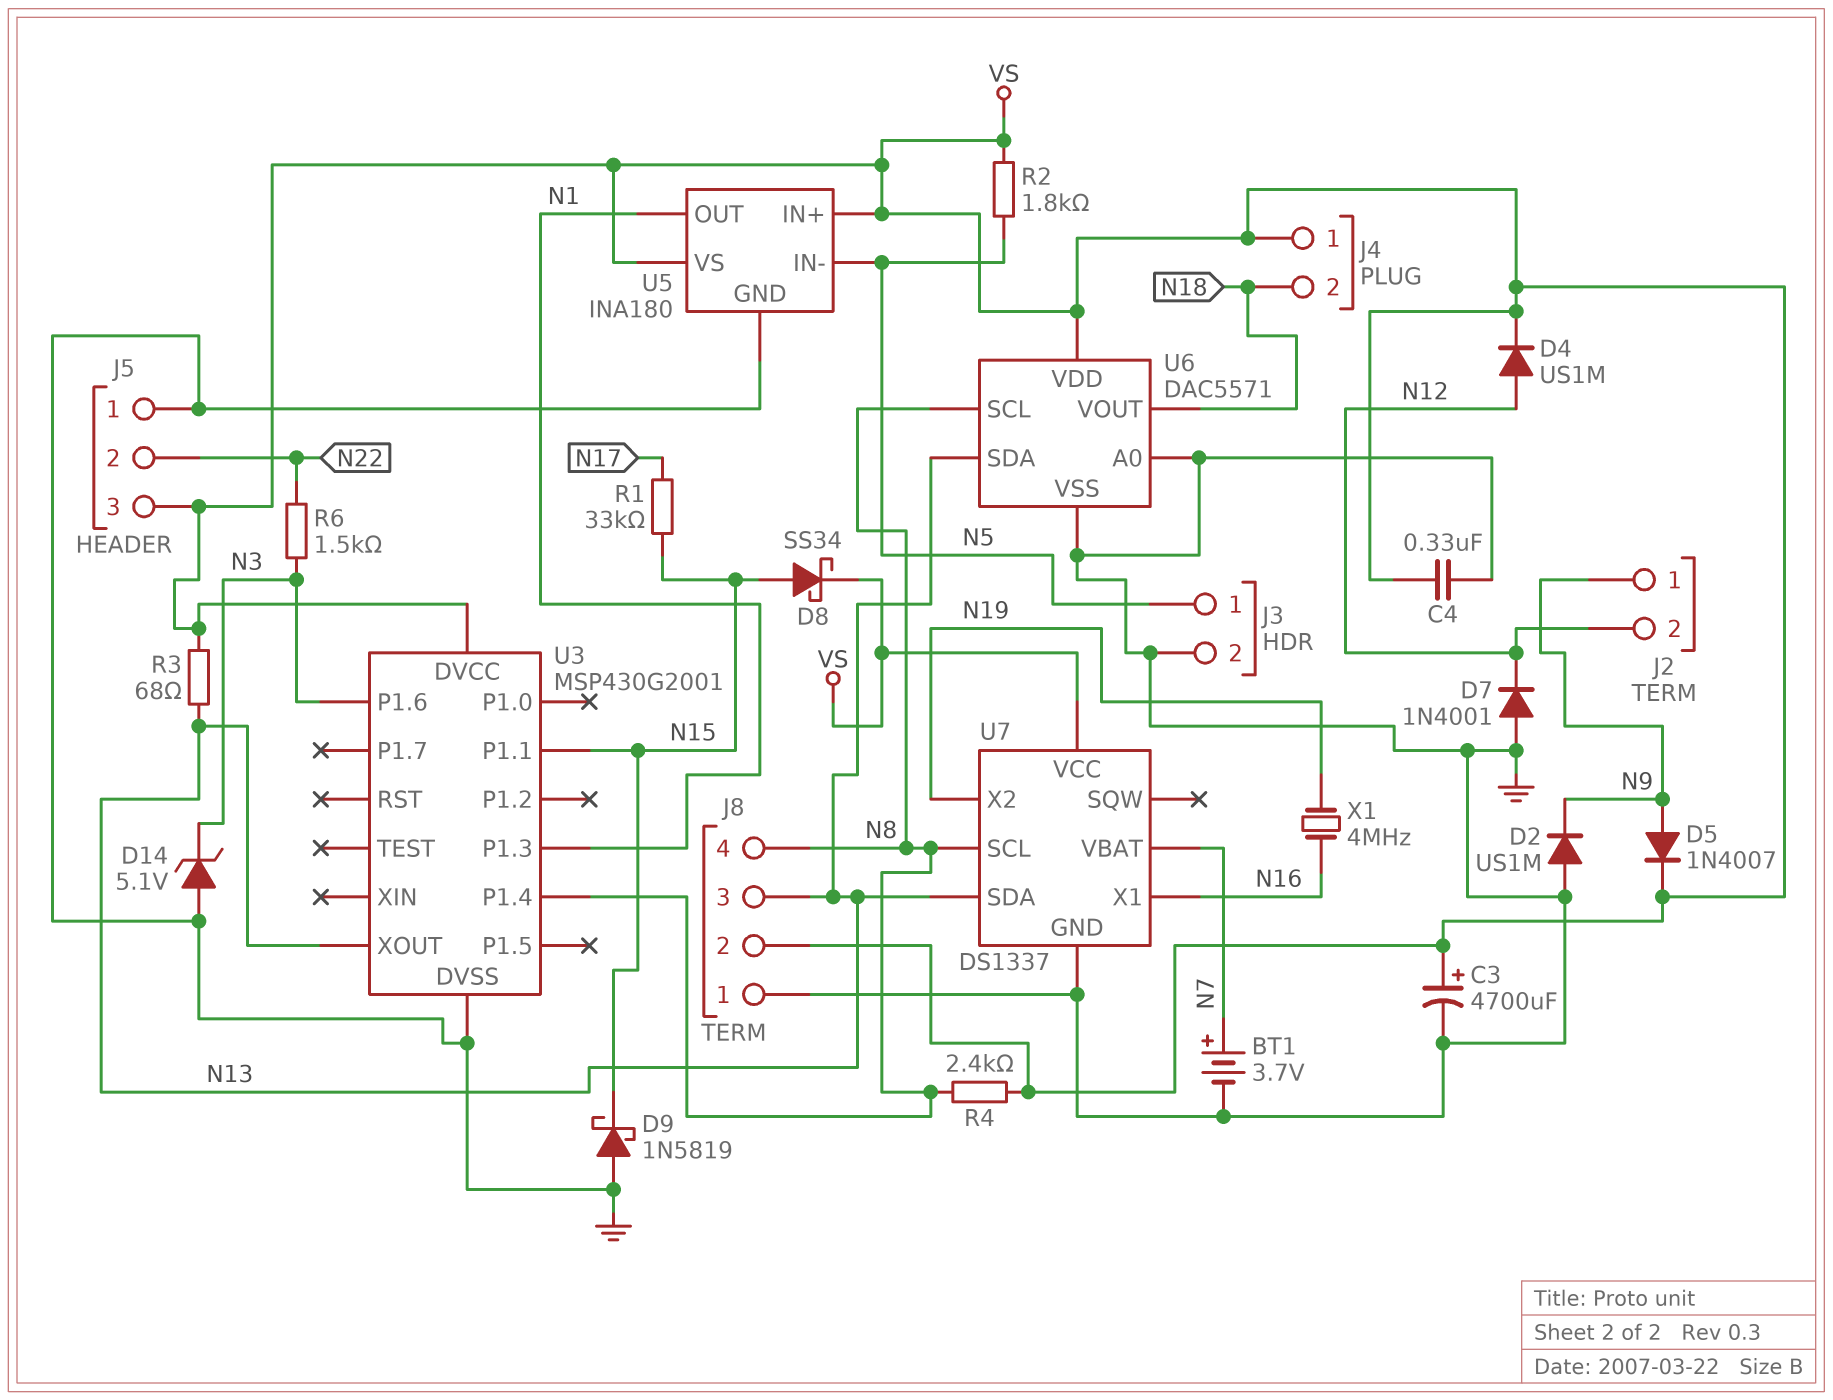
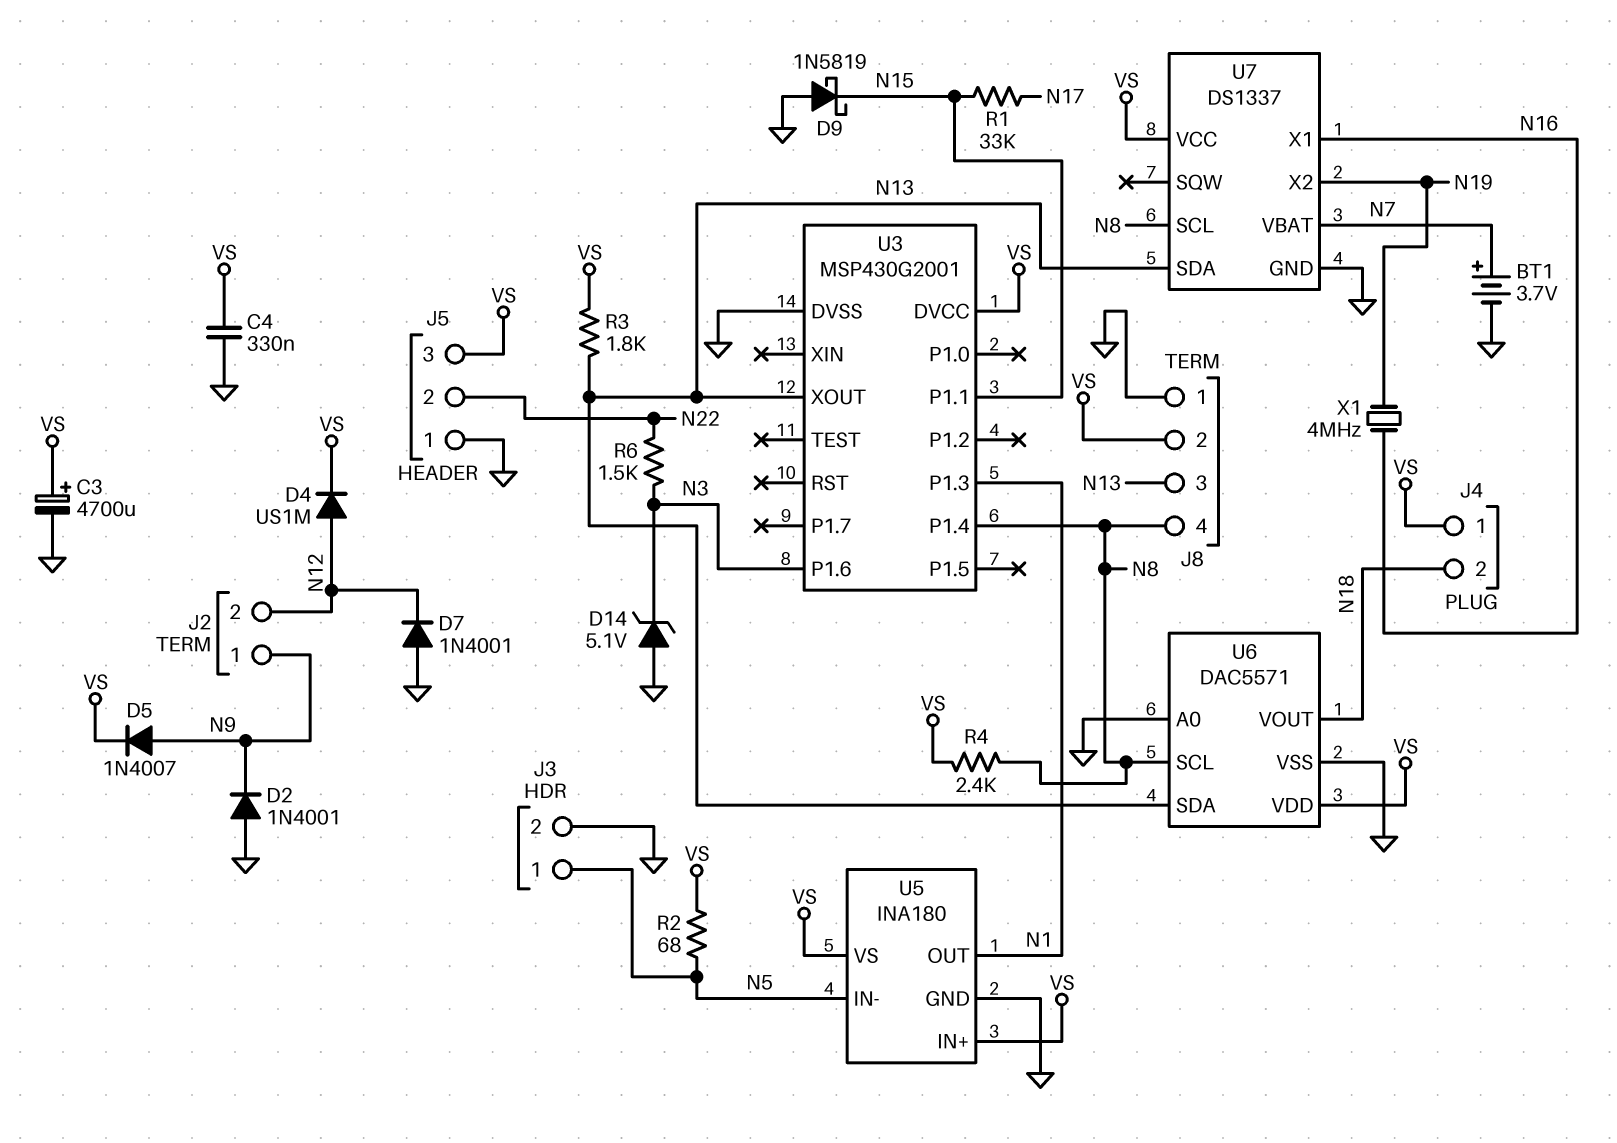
D2: diode US1M (A GND, K N9) -> diode 1N4001 (A GND, K N9)
D8: schottky SS34 (A N15, K VS) -> none
R2: 1.8k (N5, VS) -> 68 (N5, VS)
R3: 68 (N13, VS) -> 1.8k (N13, VS)

